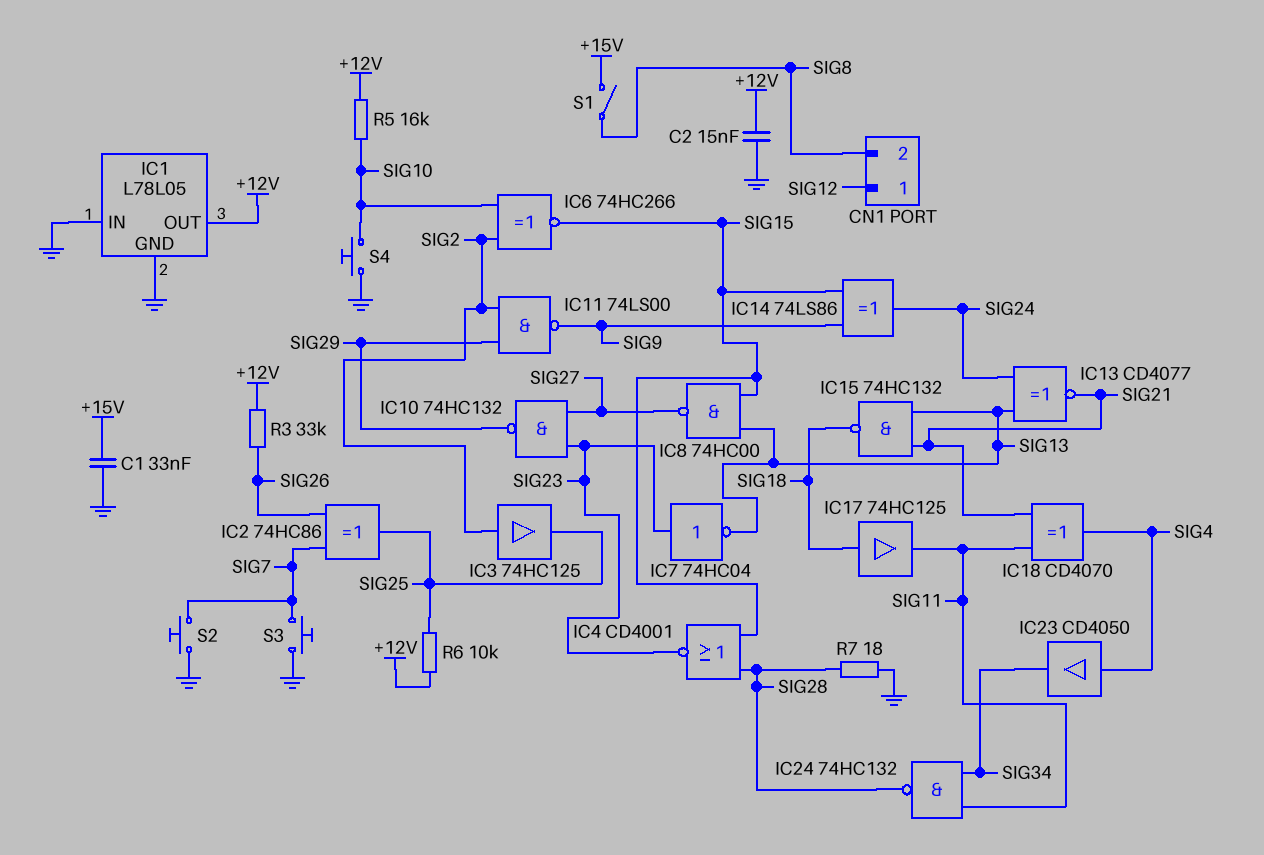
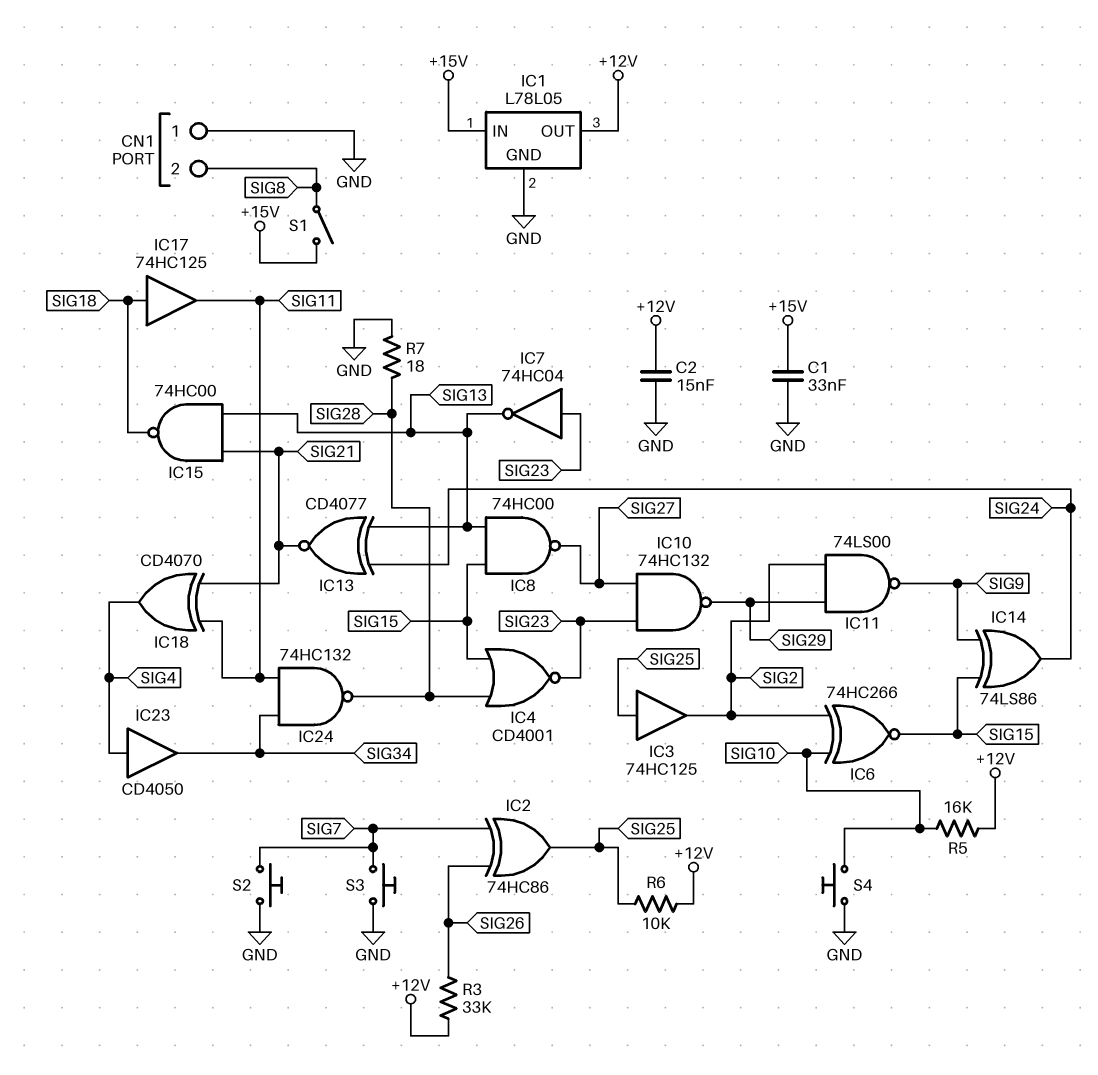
CN1 pin 1: SIG12 -> GND
IC1 pin IN: GND -> +15V
IC3: buffer 74HC125 (in SIG2, out SIG25) -> buffer 74HC125 (in SIG25, out SIG2)
IC15: NAND 74HC132 (in SIG13, in SIG21, out SIG18) -> NAND 74HC00 (in SIG13, in SIG21, out SIG18)

